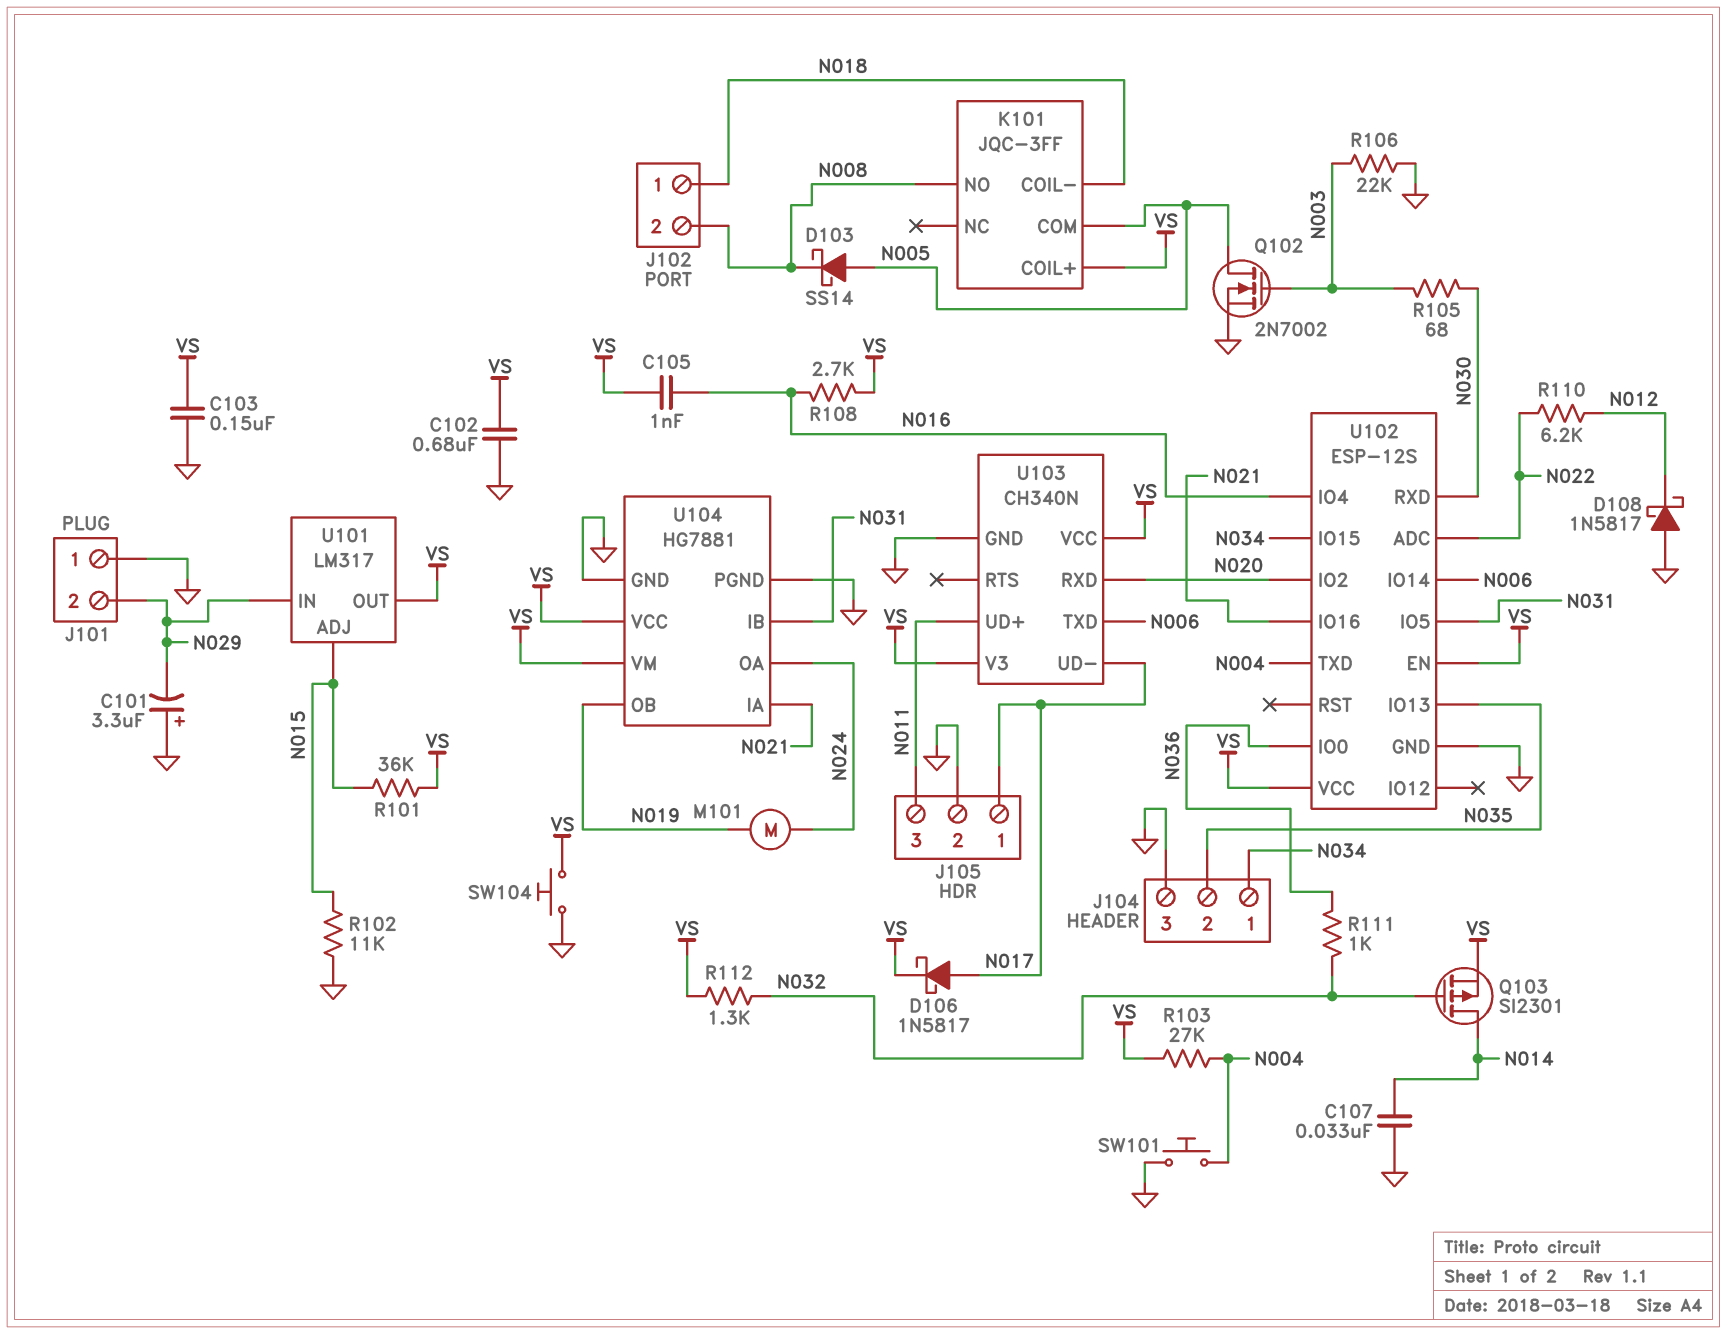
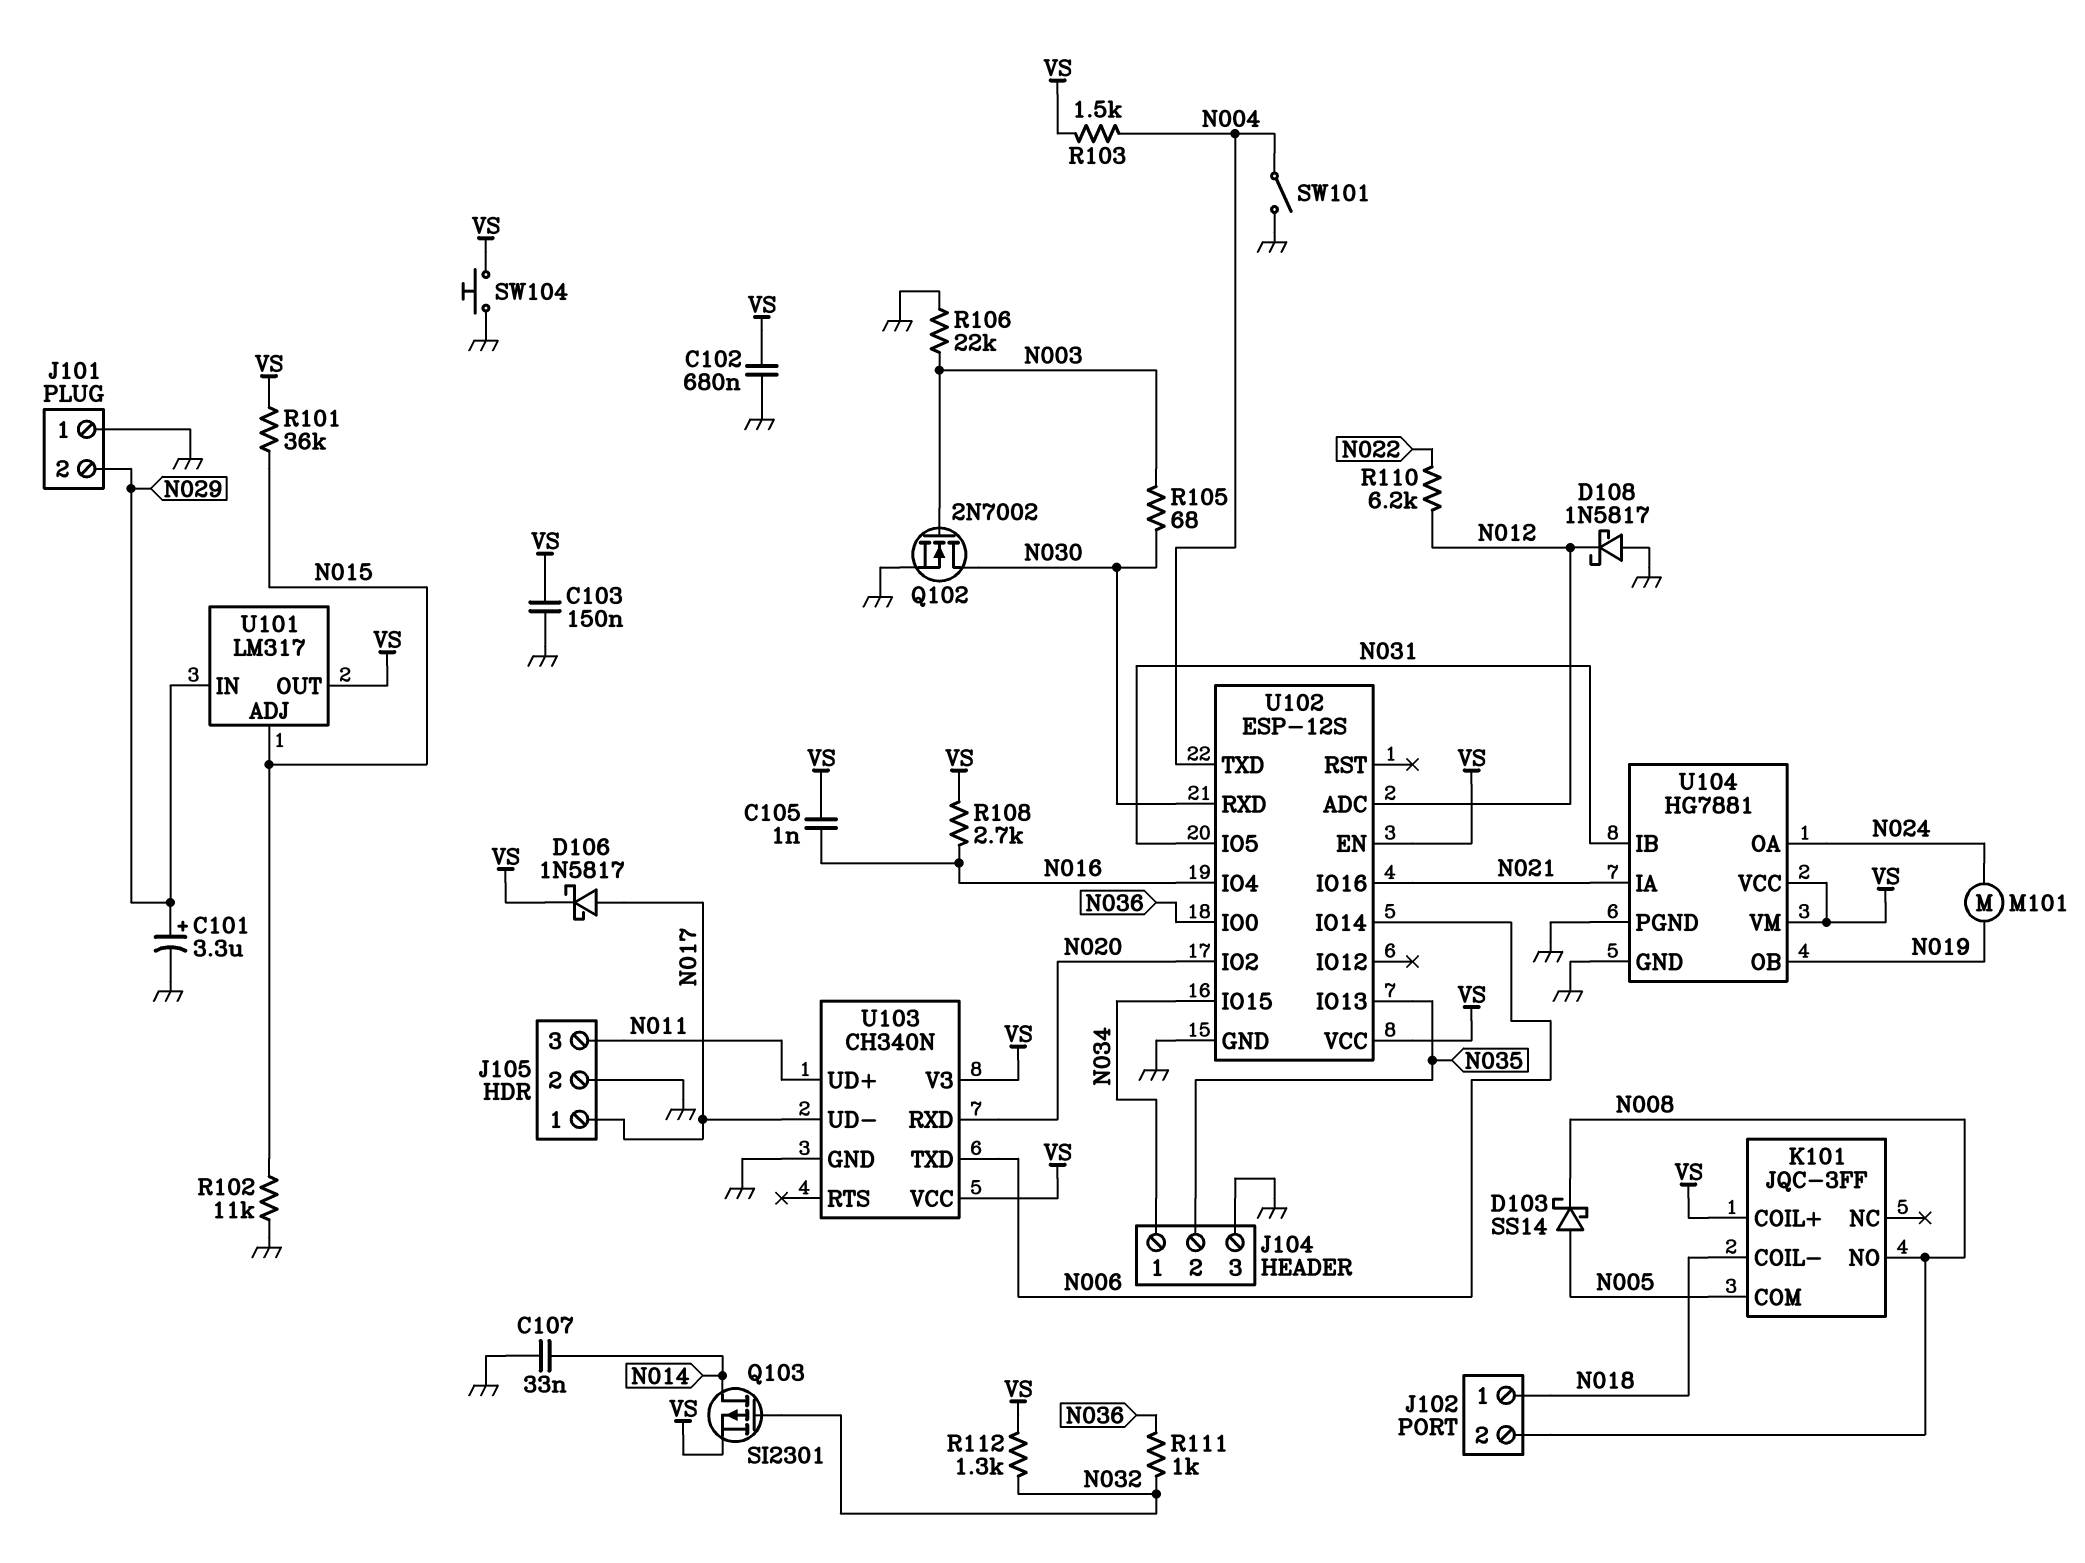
C101: 3.3uF (plus GND, minus N029) -> 3.3uF (plus N029, minus GND)
Q102: NMOS 2N7002 (G N003, D N005, S GND) -> NMOS 2N7002 (G N003, D N030, S GND)
R103: 27k (N004, VS) -> 1.5k (N004, VS)
SW101: button (GND, N004) -> switch (GND, N004)
U102 pin ADC: N022 -> N012

